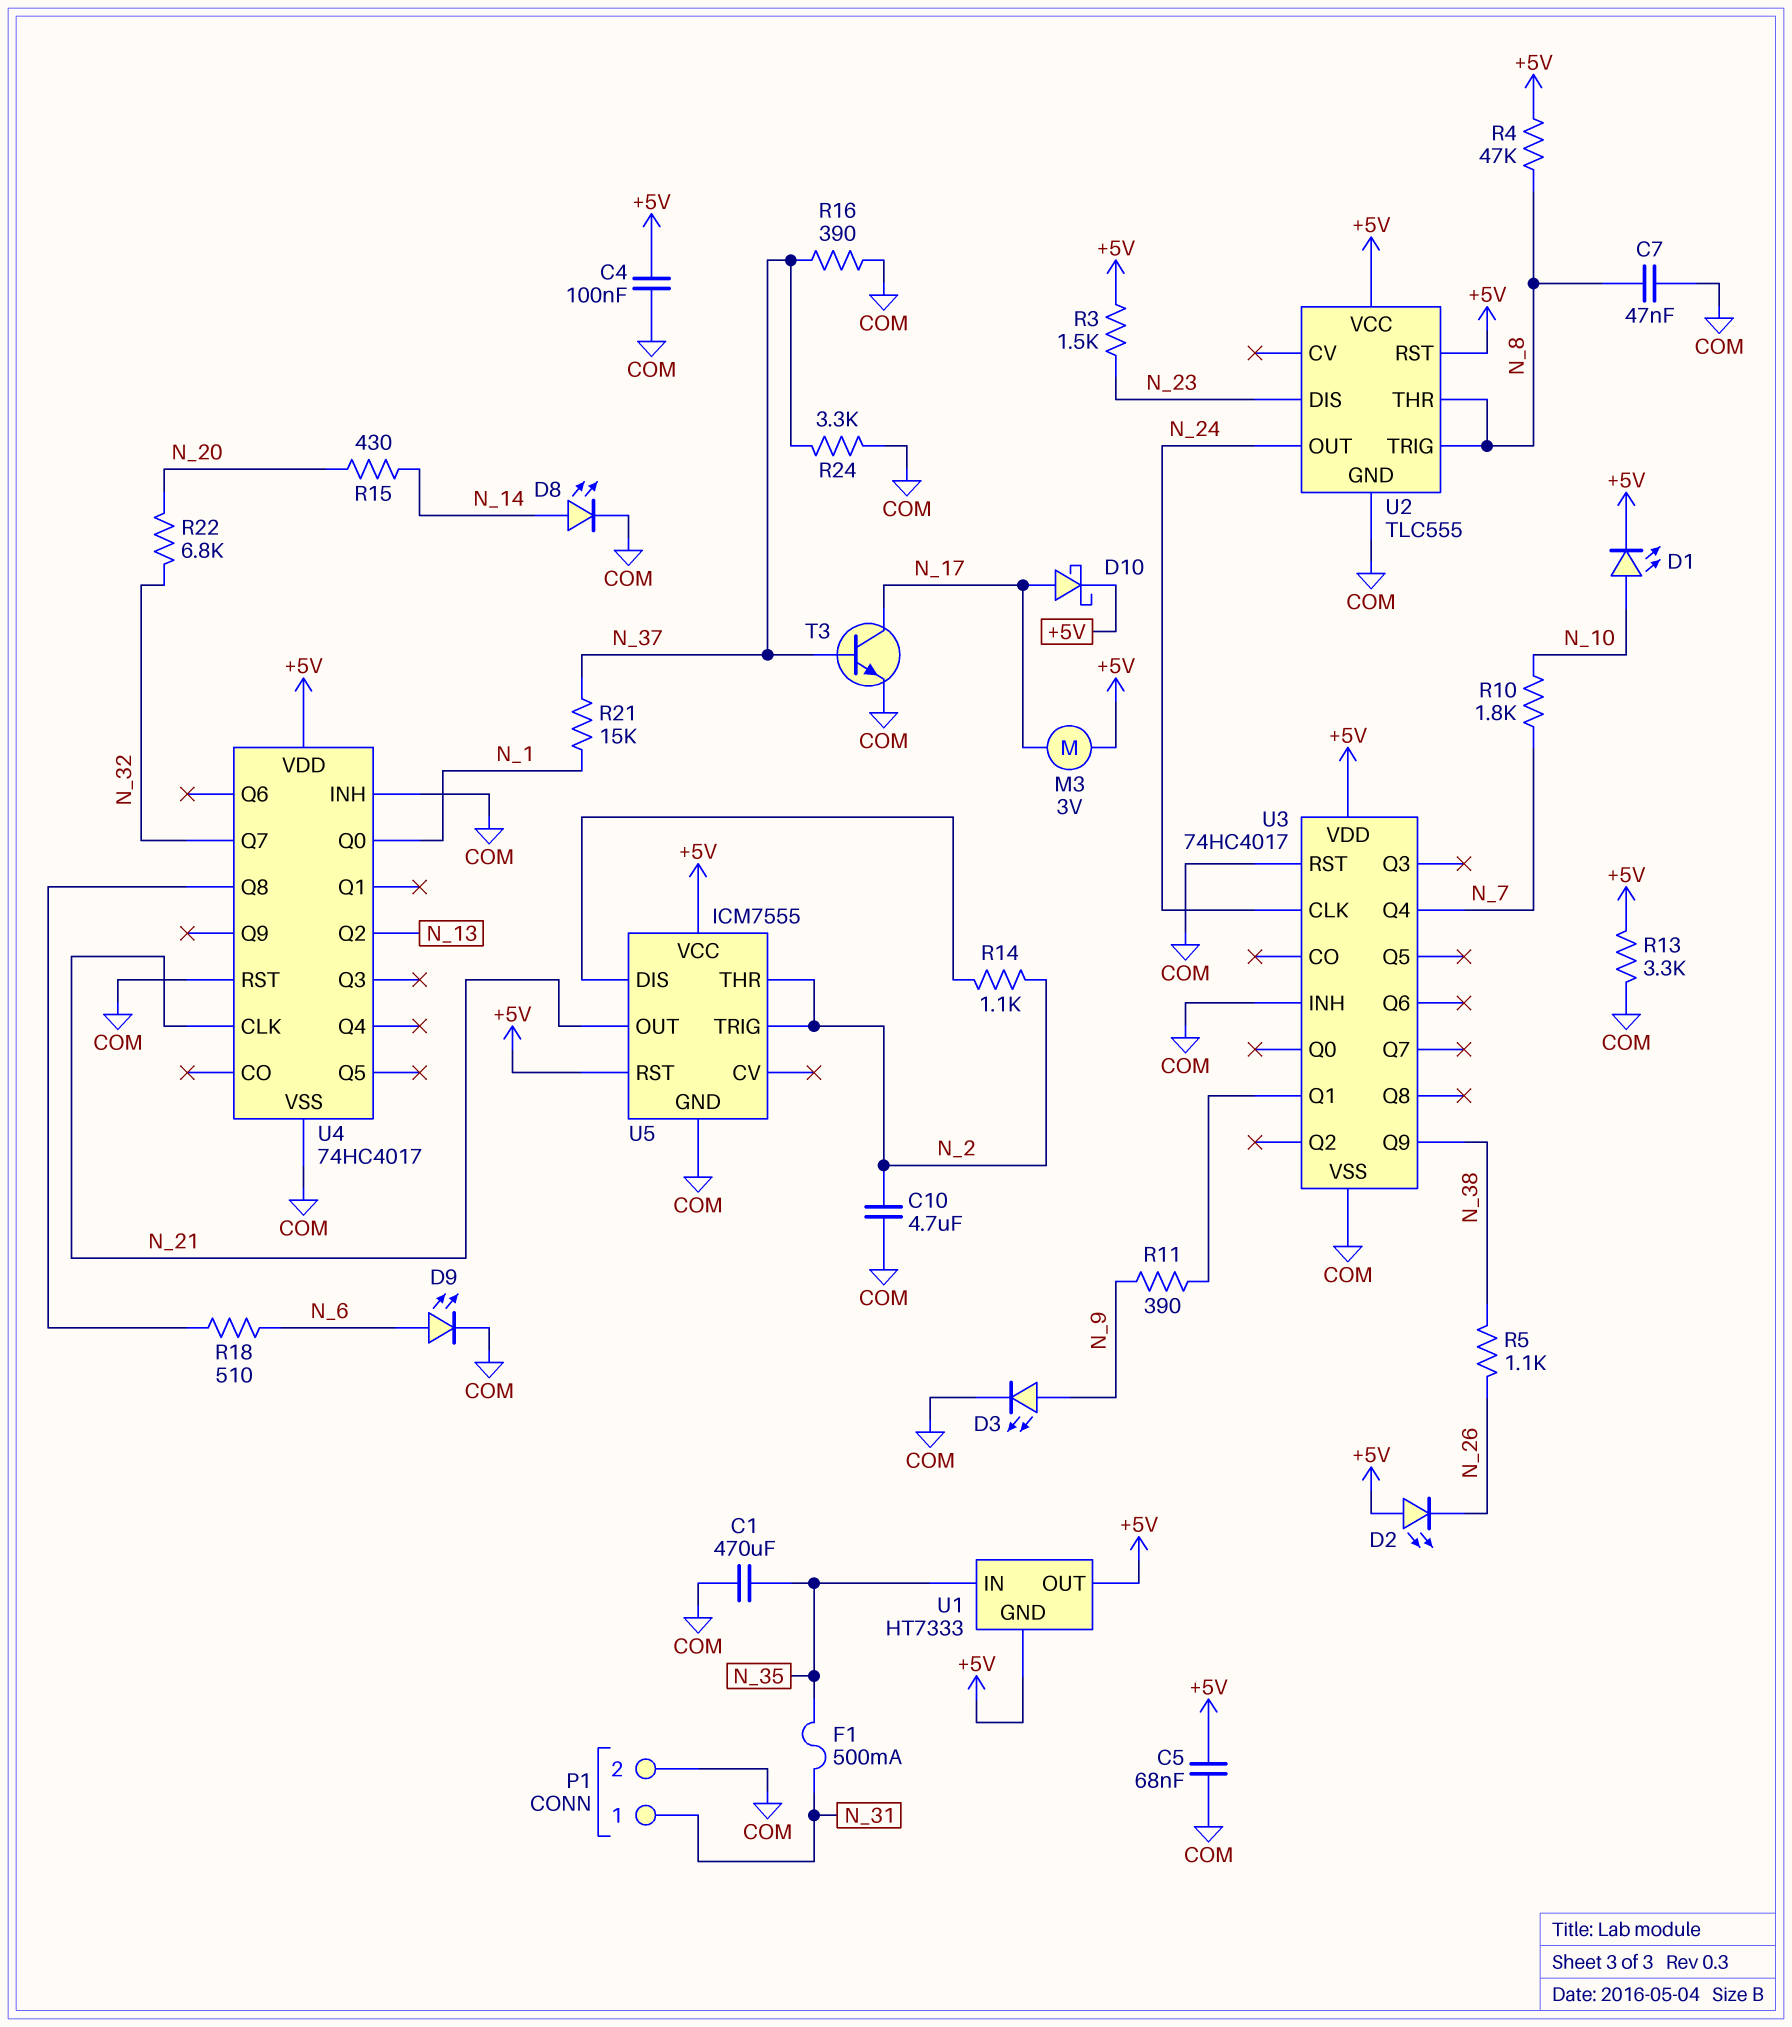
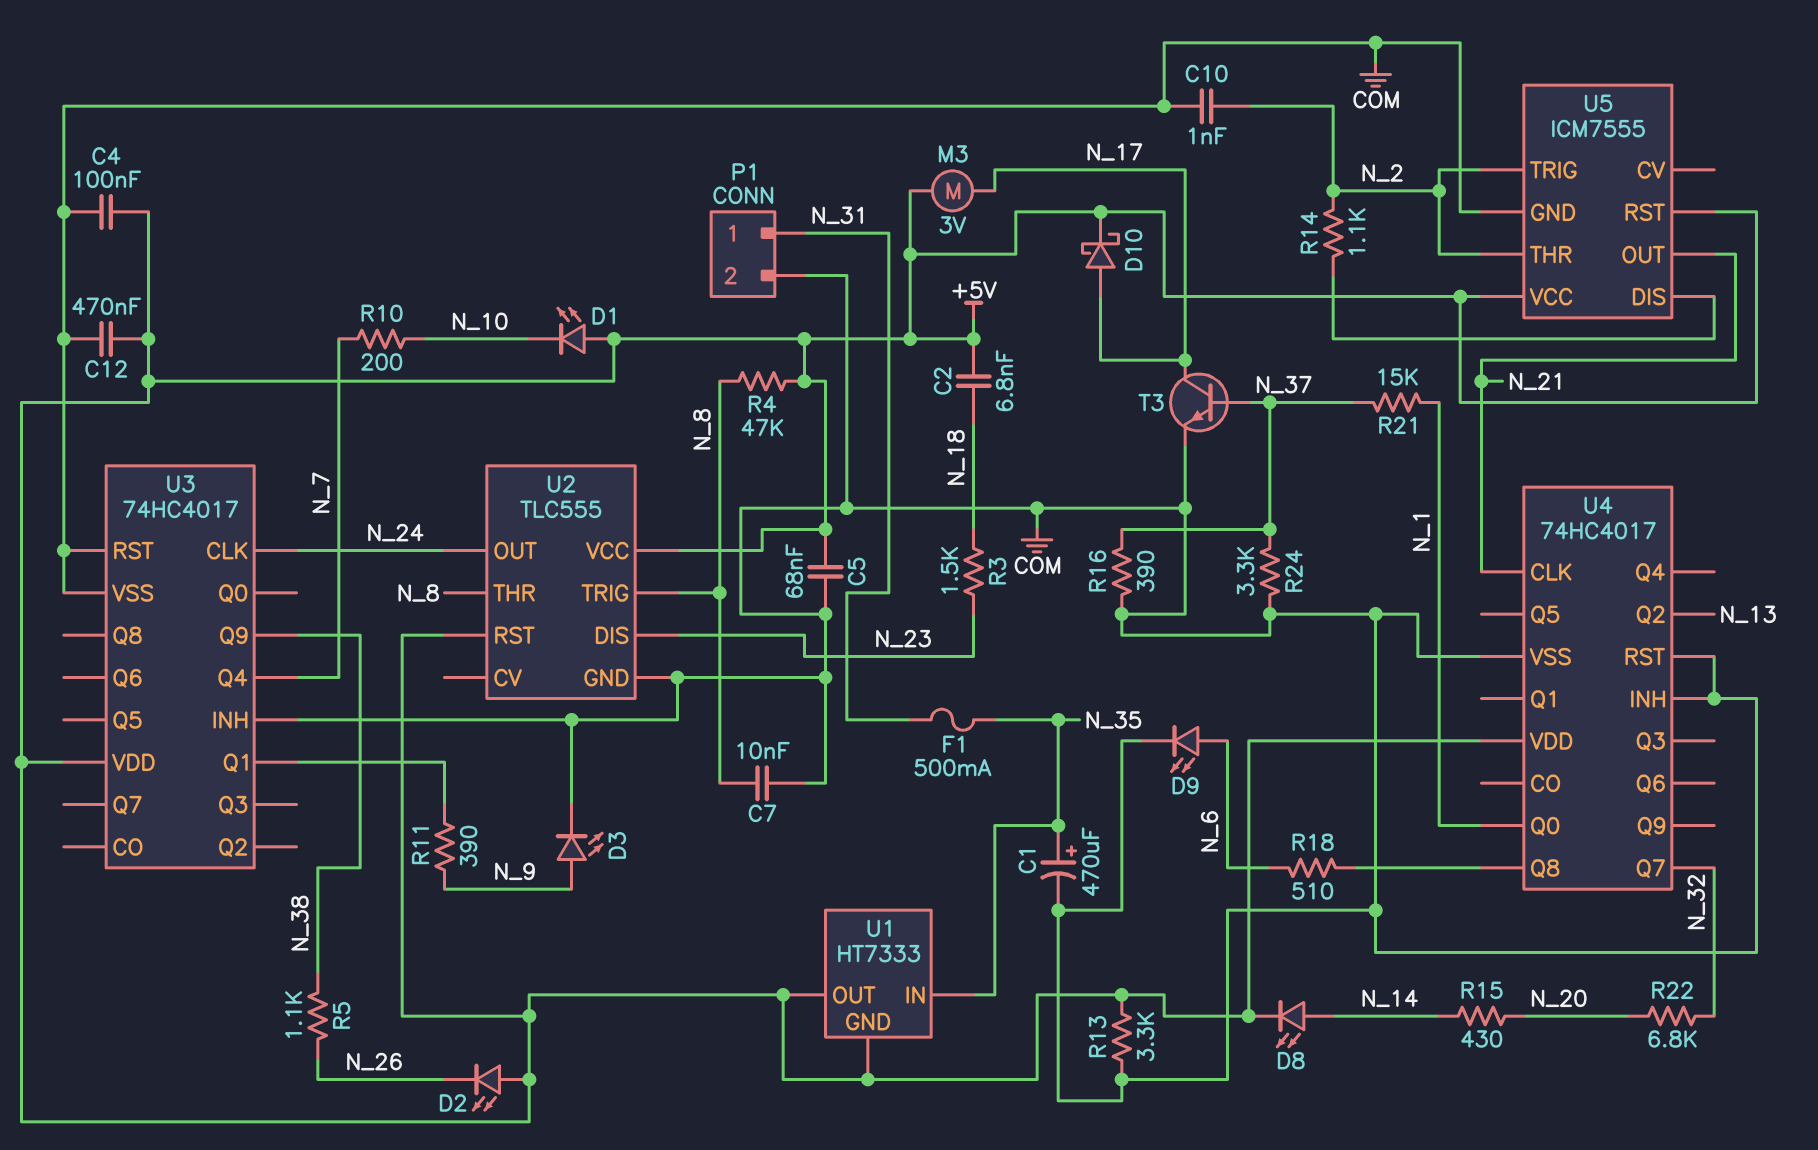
C1: 470uF (COM, N_35) -> 470uF (plus N_35, minus COM)
C2: none -> 6.8nF (+5V, N_18)
C7: 47nF (COM, N_8) -> 10nF (COM, N_8)
C10: 4.7uF (COM, N_2) -> 1nF (COM, N_2)
C12: none -> 470nF (+5V, COM)
D1: LED (A N_10, K +5V) -> LED (A +5V, K N_10)
D8: LED (A N_14, K COM) -> LED (A N_14, K +5V)
R3: 1.5k (+5V, N_23) -> 1.5k (N_18, N_23)
R10: 1.8k (N_7, N_10) -> 200 (N_7, N_10)

